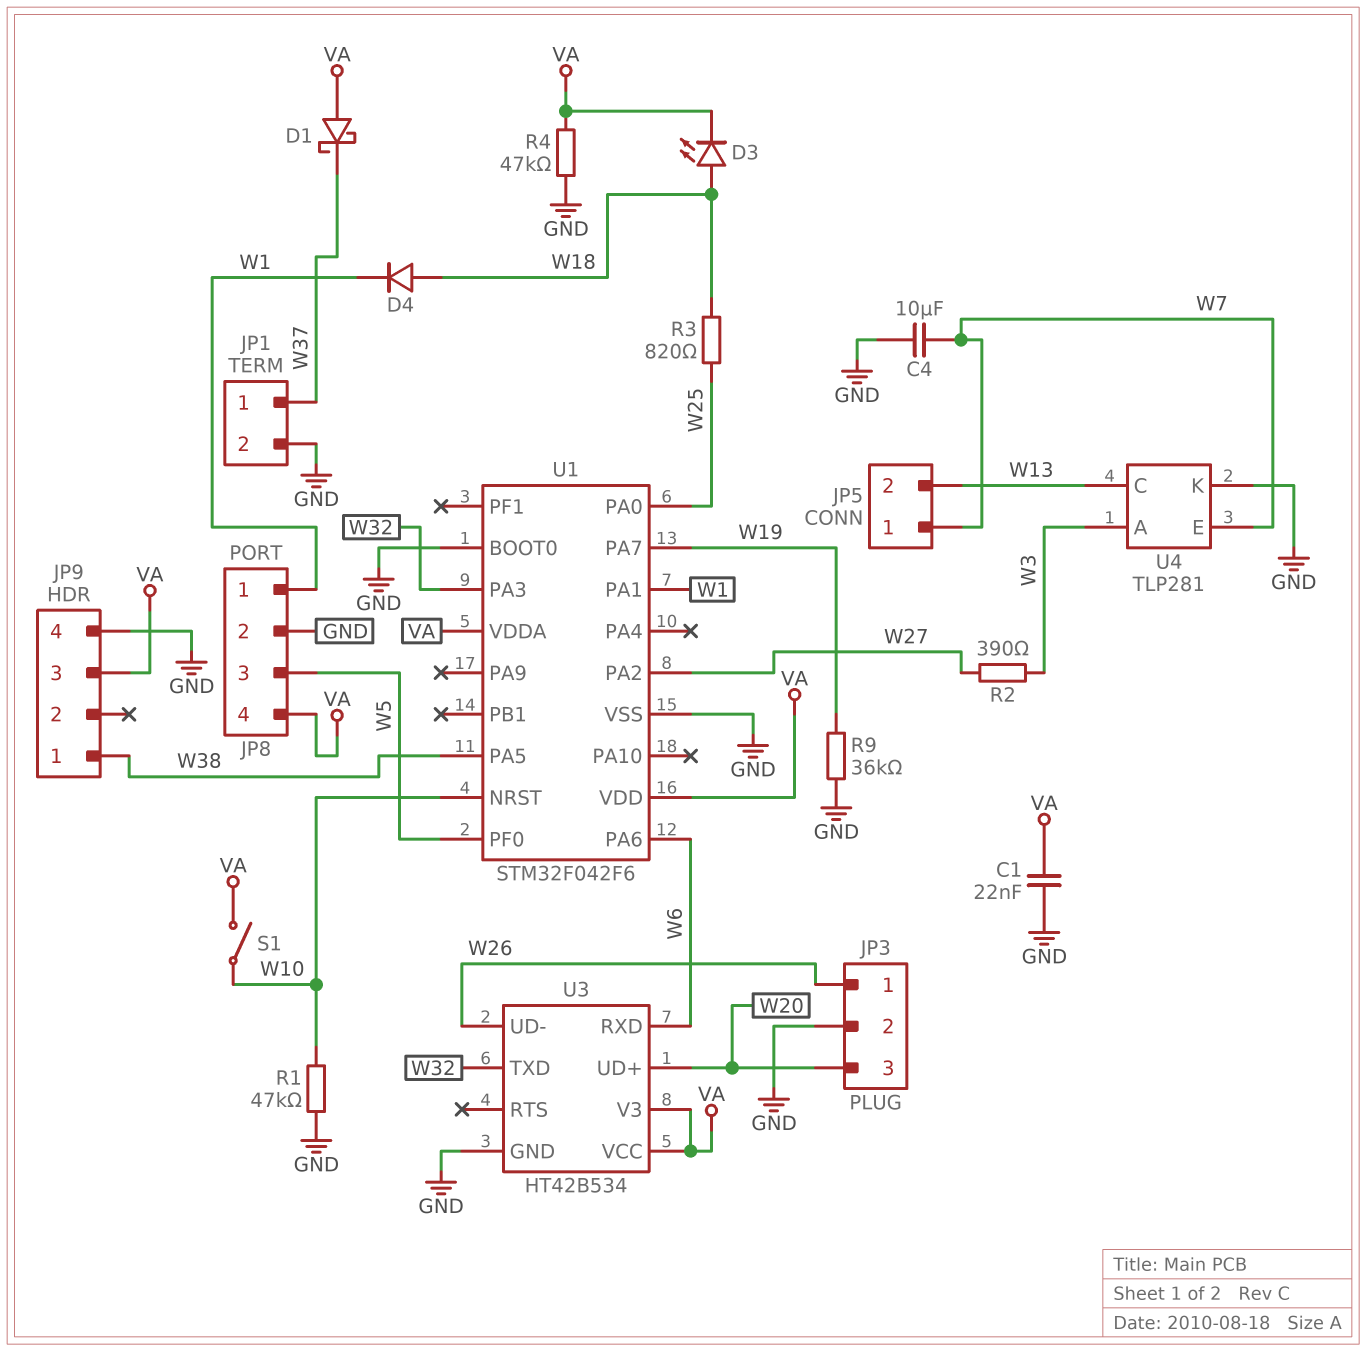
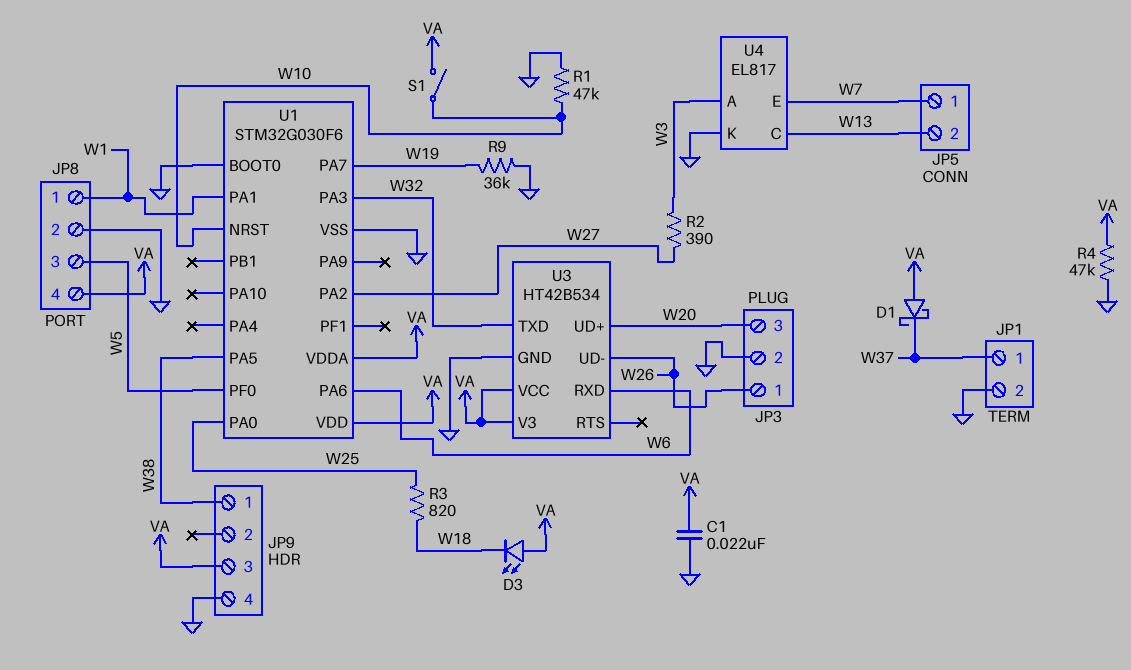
C4: 10uF (GND, W7) -> none
D3: LED (A W18, K VA) -> LED (A VA, K W18)
D4: diode (A W18, K W1) -> none
U1: STM32F042F6 -> STM32G030F6
U4: TLP281 -> EL817

